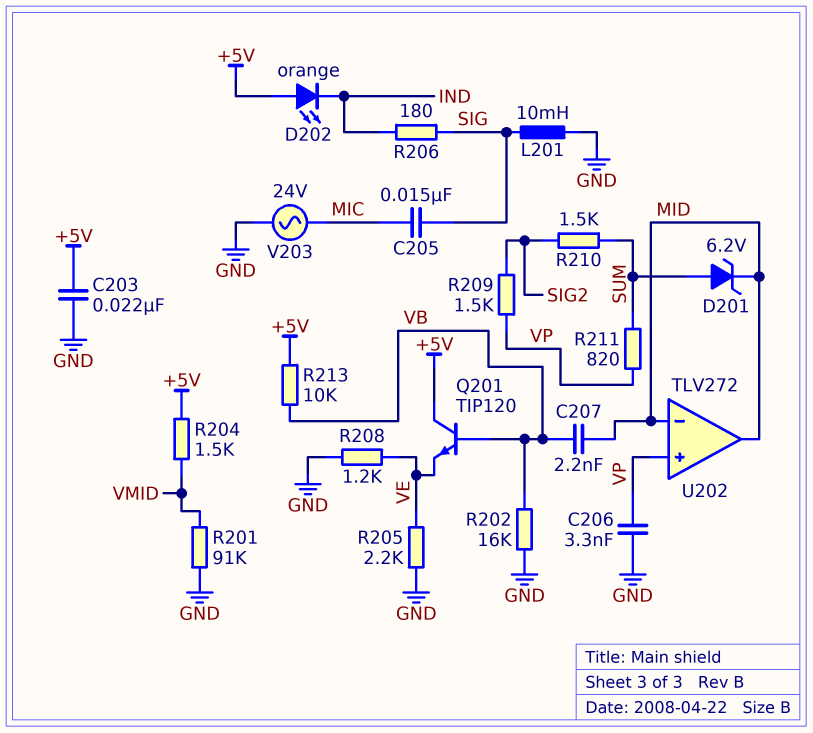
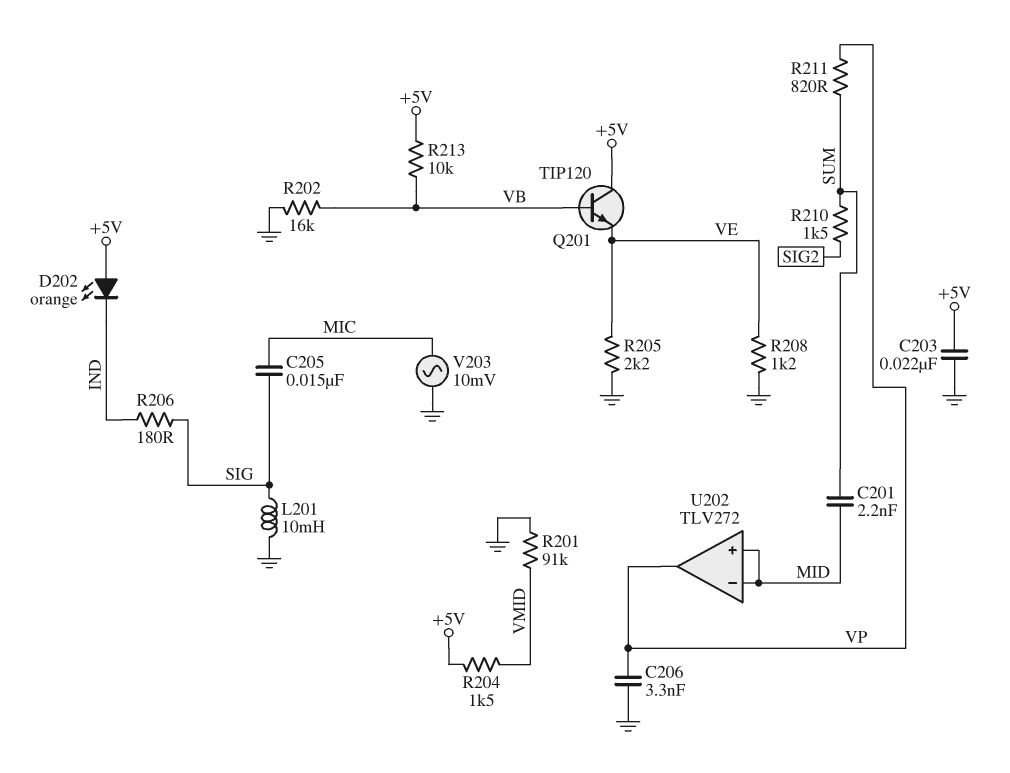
C201: none -> 2.2nF (MID, SUM)
C207: 2.2nF (MID, VB) -> none
D201: zener 6.2V (A SUM, K MID) -> none
R209: 1.5k (SIG2, VP) -> none
U202 pin in+: VP -> MID
U202 pin out: MID -> VP
V203: AC 24V (GND, MIC) -> AC 10mV (GND, MIC)

